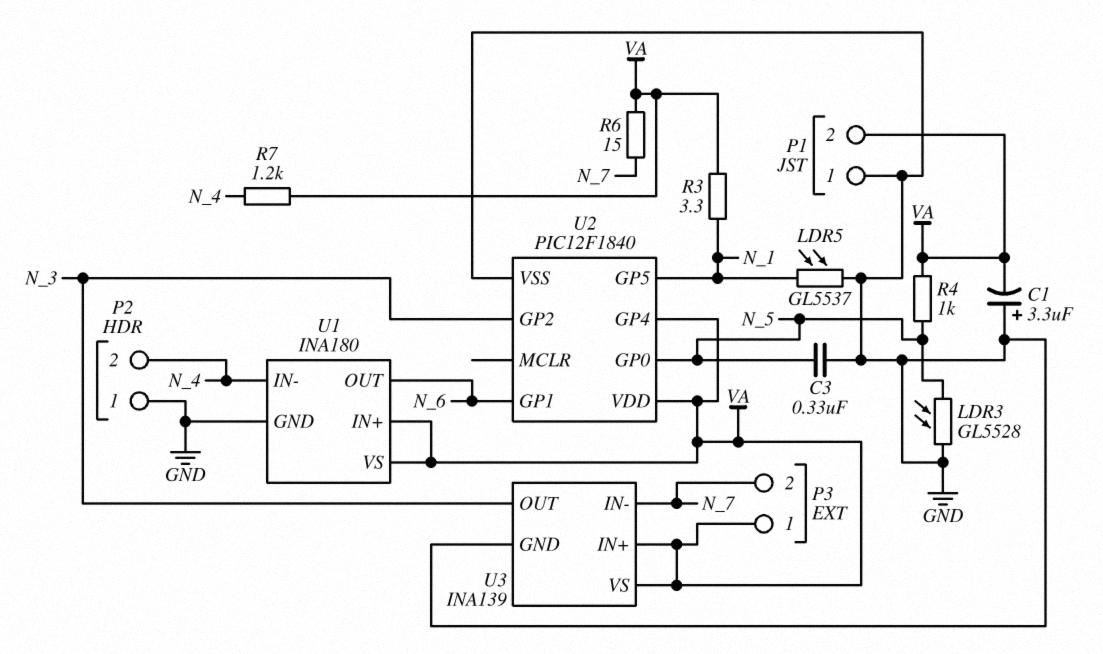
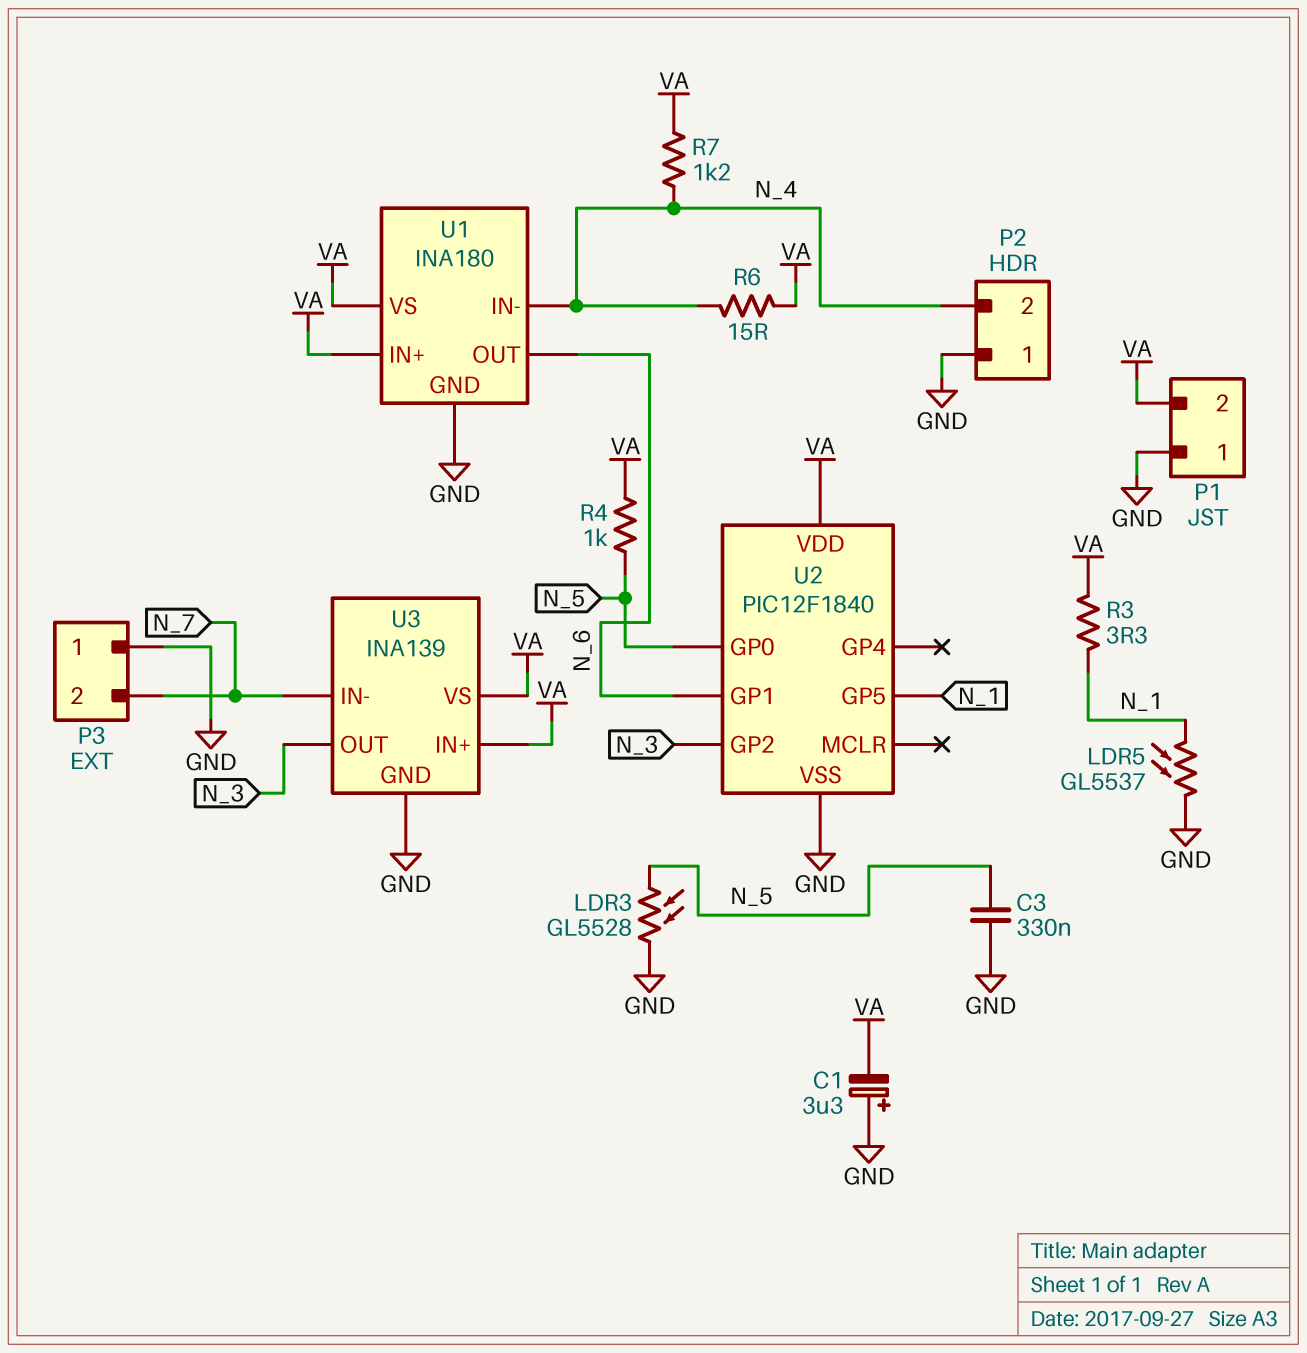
P3 pin 1: VA -> GND
R6: 15 (N_7, VA) -> 15 (N_4, VA)
U2 pin GP4: VA -> none

